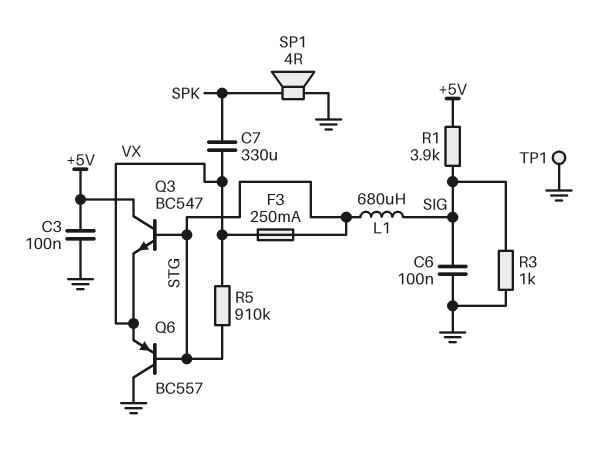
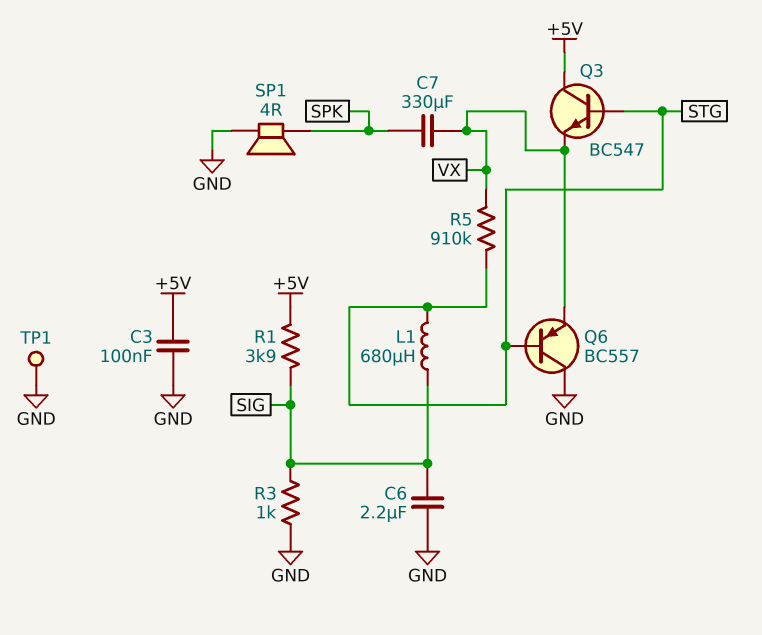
C6: 100nF (GND, SIG) -> 2.2uF (GND, SIG)
F3: 250mA (STG, VX) -> none

